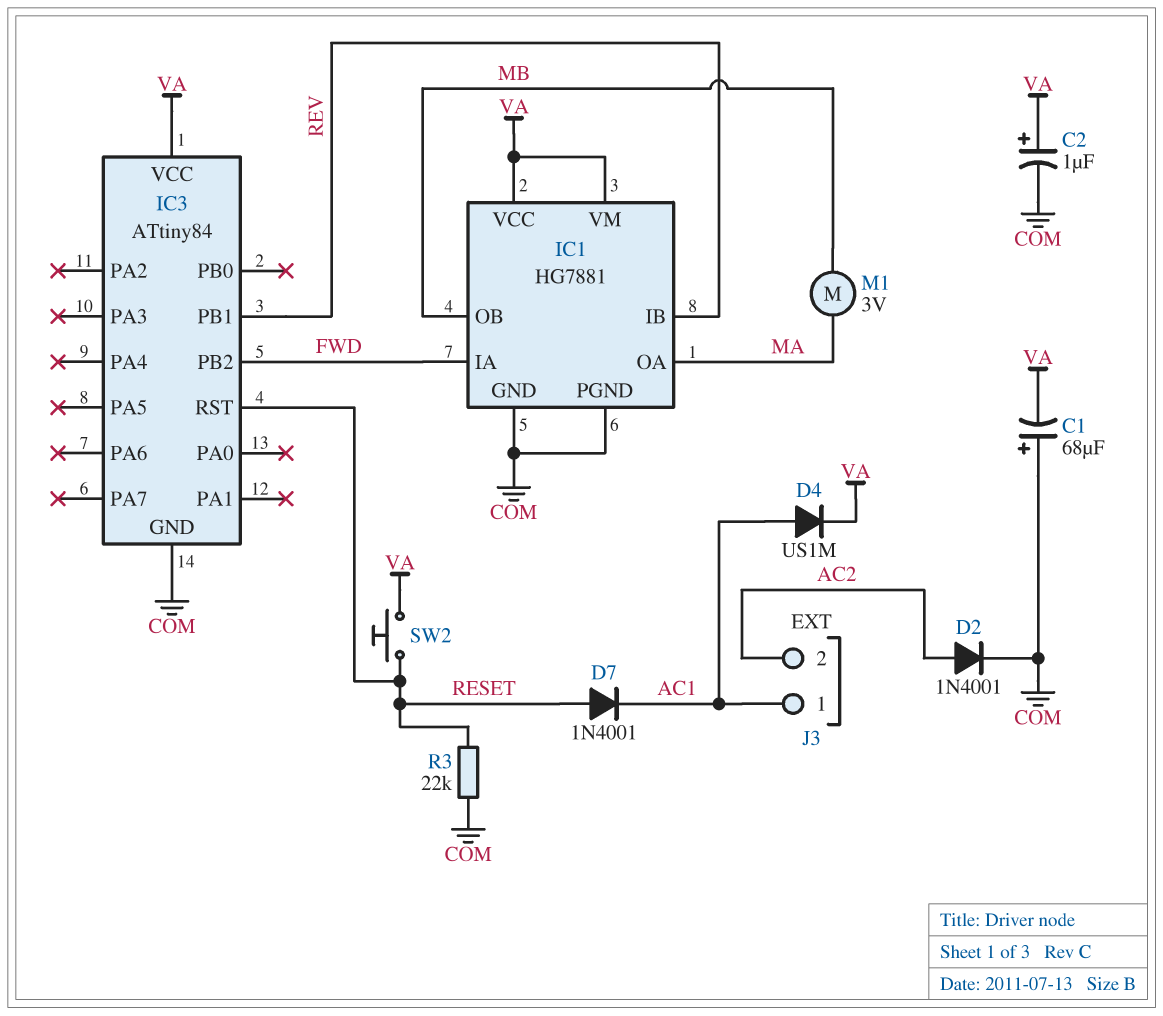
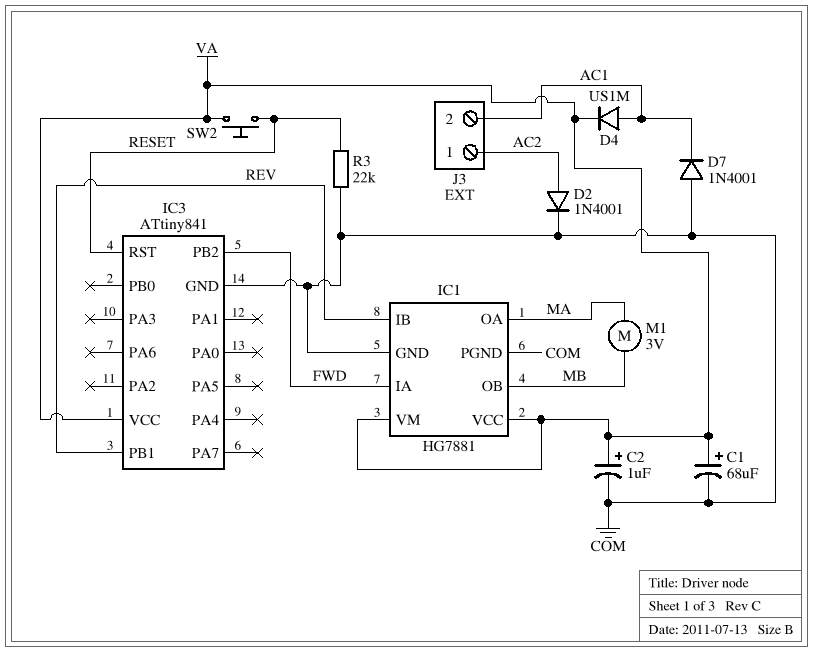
C1: 68uF (plus COM, minus VA) -> 68uF (plus VA, minus COM)
D7: diode 1N4001 (A RESET, K AC1) -> diode 1N4001 (A COM, K AC1)
IC3: ATtiny84 -> ATtiny841
J3 pin 1: AC1 -> AC2
J3 pin 2: AC2 -> AC1

